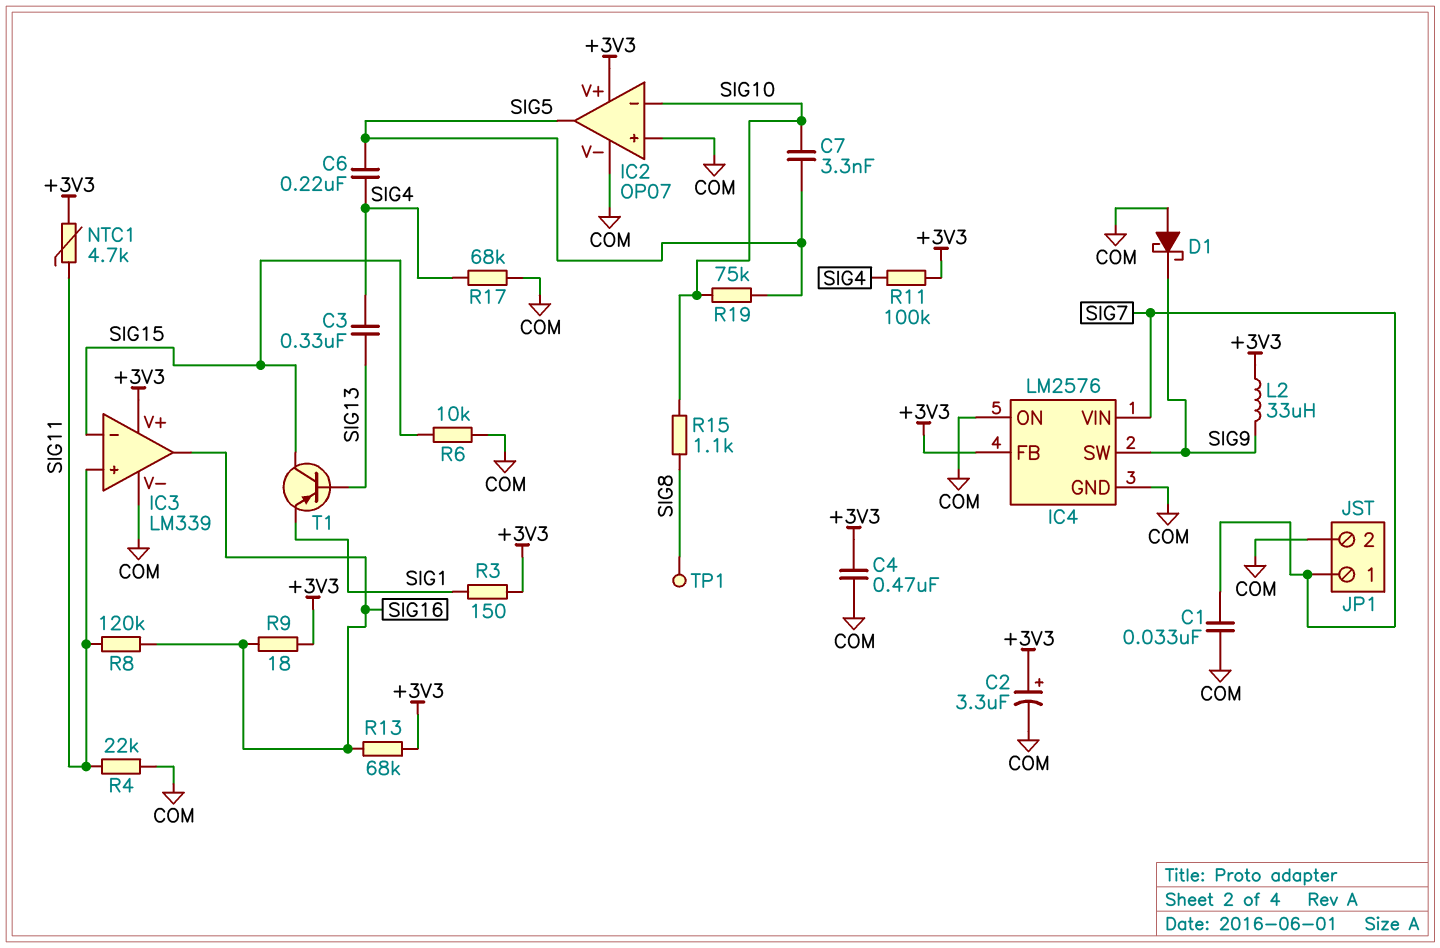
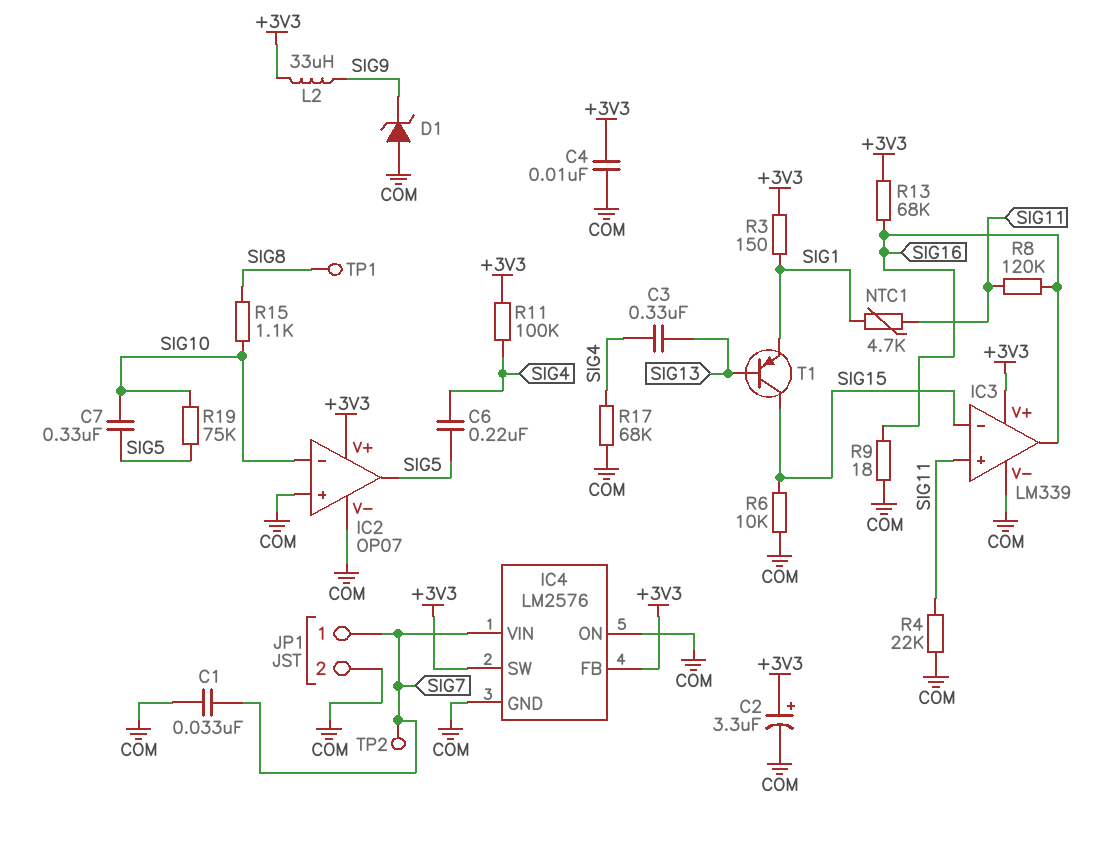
C4: 470nF (+3V3, COM) -> 10nF (+3V3, COM)
C7: 3.3nF (SIG5, SIG10) -> 330nF (SIG5, SIG10)
D1: schottky (A COM, K SIG9) -> zener (A COM, K SIG9)
IC4 pin SW: SIG9 -> +3V3
NTC1: 4.7k (+3V3, SIG11) -> 4.7k (SIG1, SIG11)
R9: 18 (+3V3, SIG16) -> 18 (COM, SIG16)
TP2: none -> test point (SIG7)

